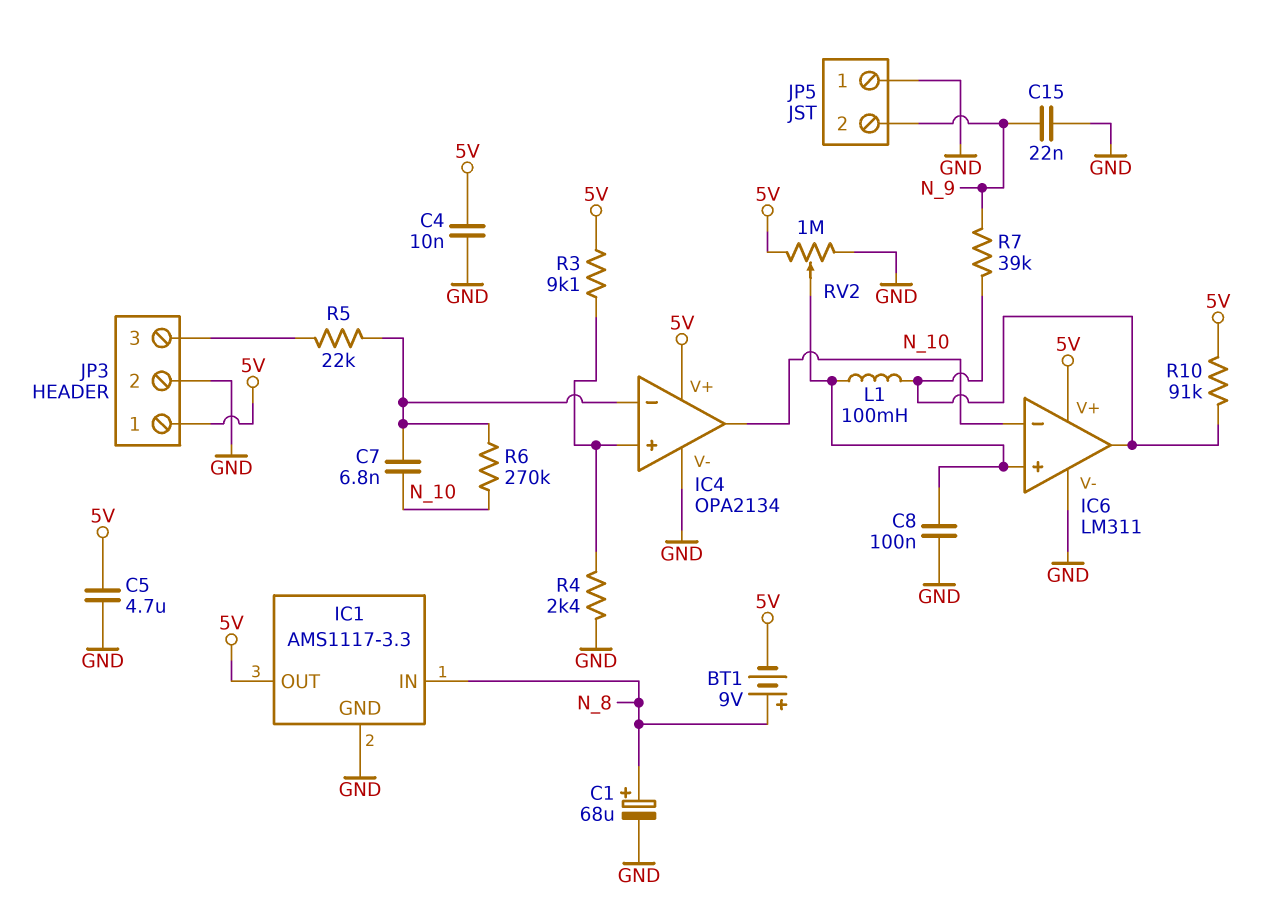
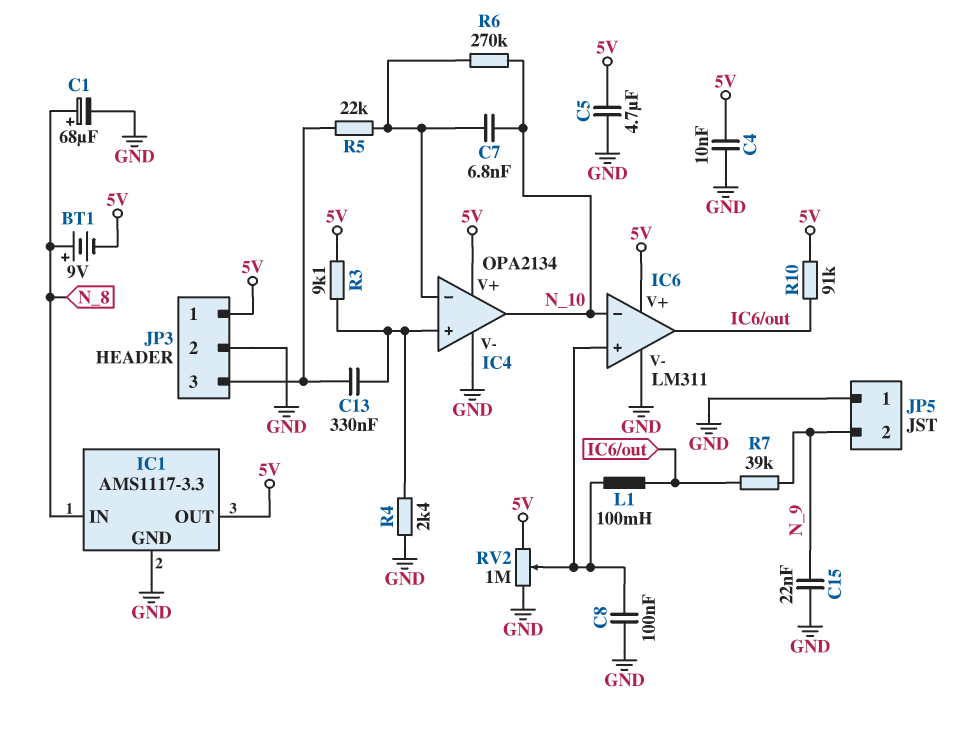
C13: none -> 330nF (IC4/in+, JP3/3)

